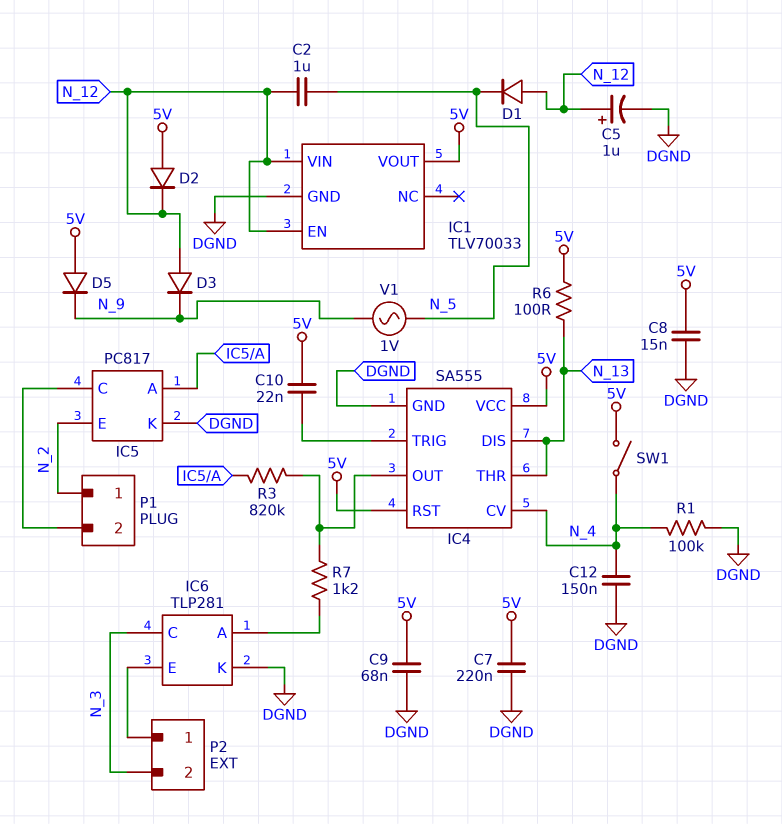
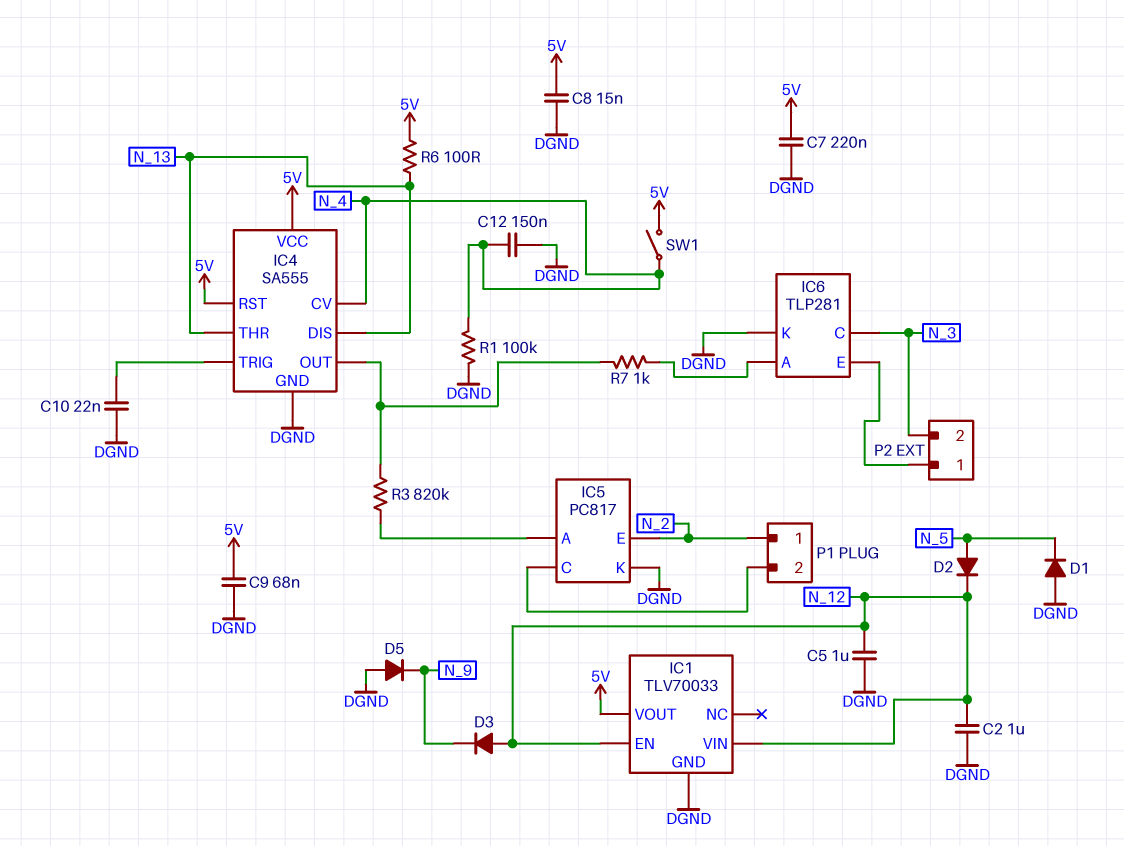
C2: 1uF (N_5, N_12) -> 1uF (DGND, N_12)
C5: 1uF (plus N_12, minus DGND) -> 1uF (DGND, N_12)
C10: 22nF (5V, IC4/TRIG) -> 22nF (DGND, IC4/TRIG)
D1: diode (A N_12, K N_5) -> diode (A DGND, K N_5)
D2: diode (A 5V, K N_12) -> diode (A N_5, K N_12)
D5: diode (A 5V, K N_9) -> diode (A DGND, K N_9)
R7: 1.2k (IC4/OUT, IC6/A) -> 1k (IC4/OUT, IC6/A)
V1: AC 1V (N_5, N_9) -> none

